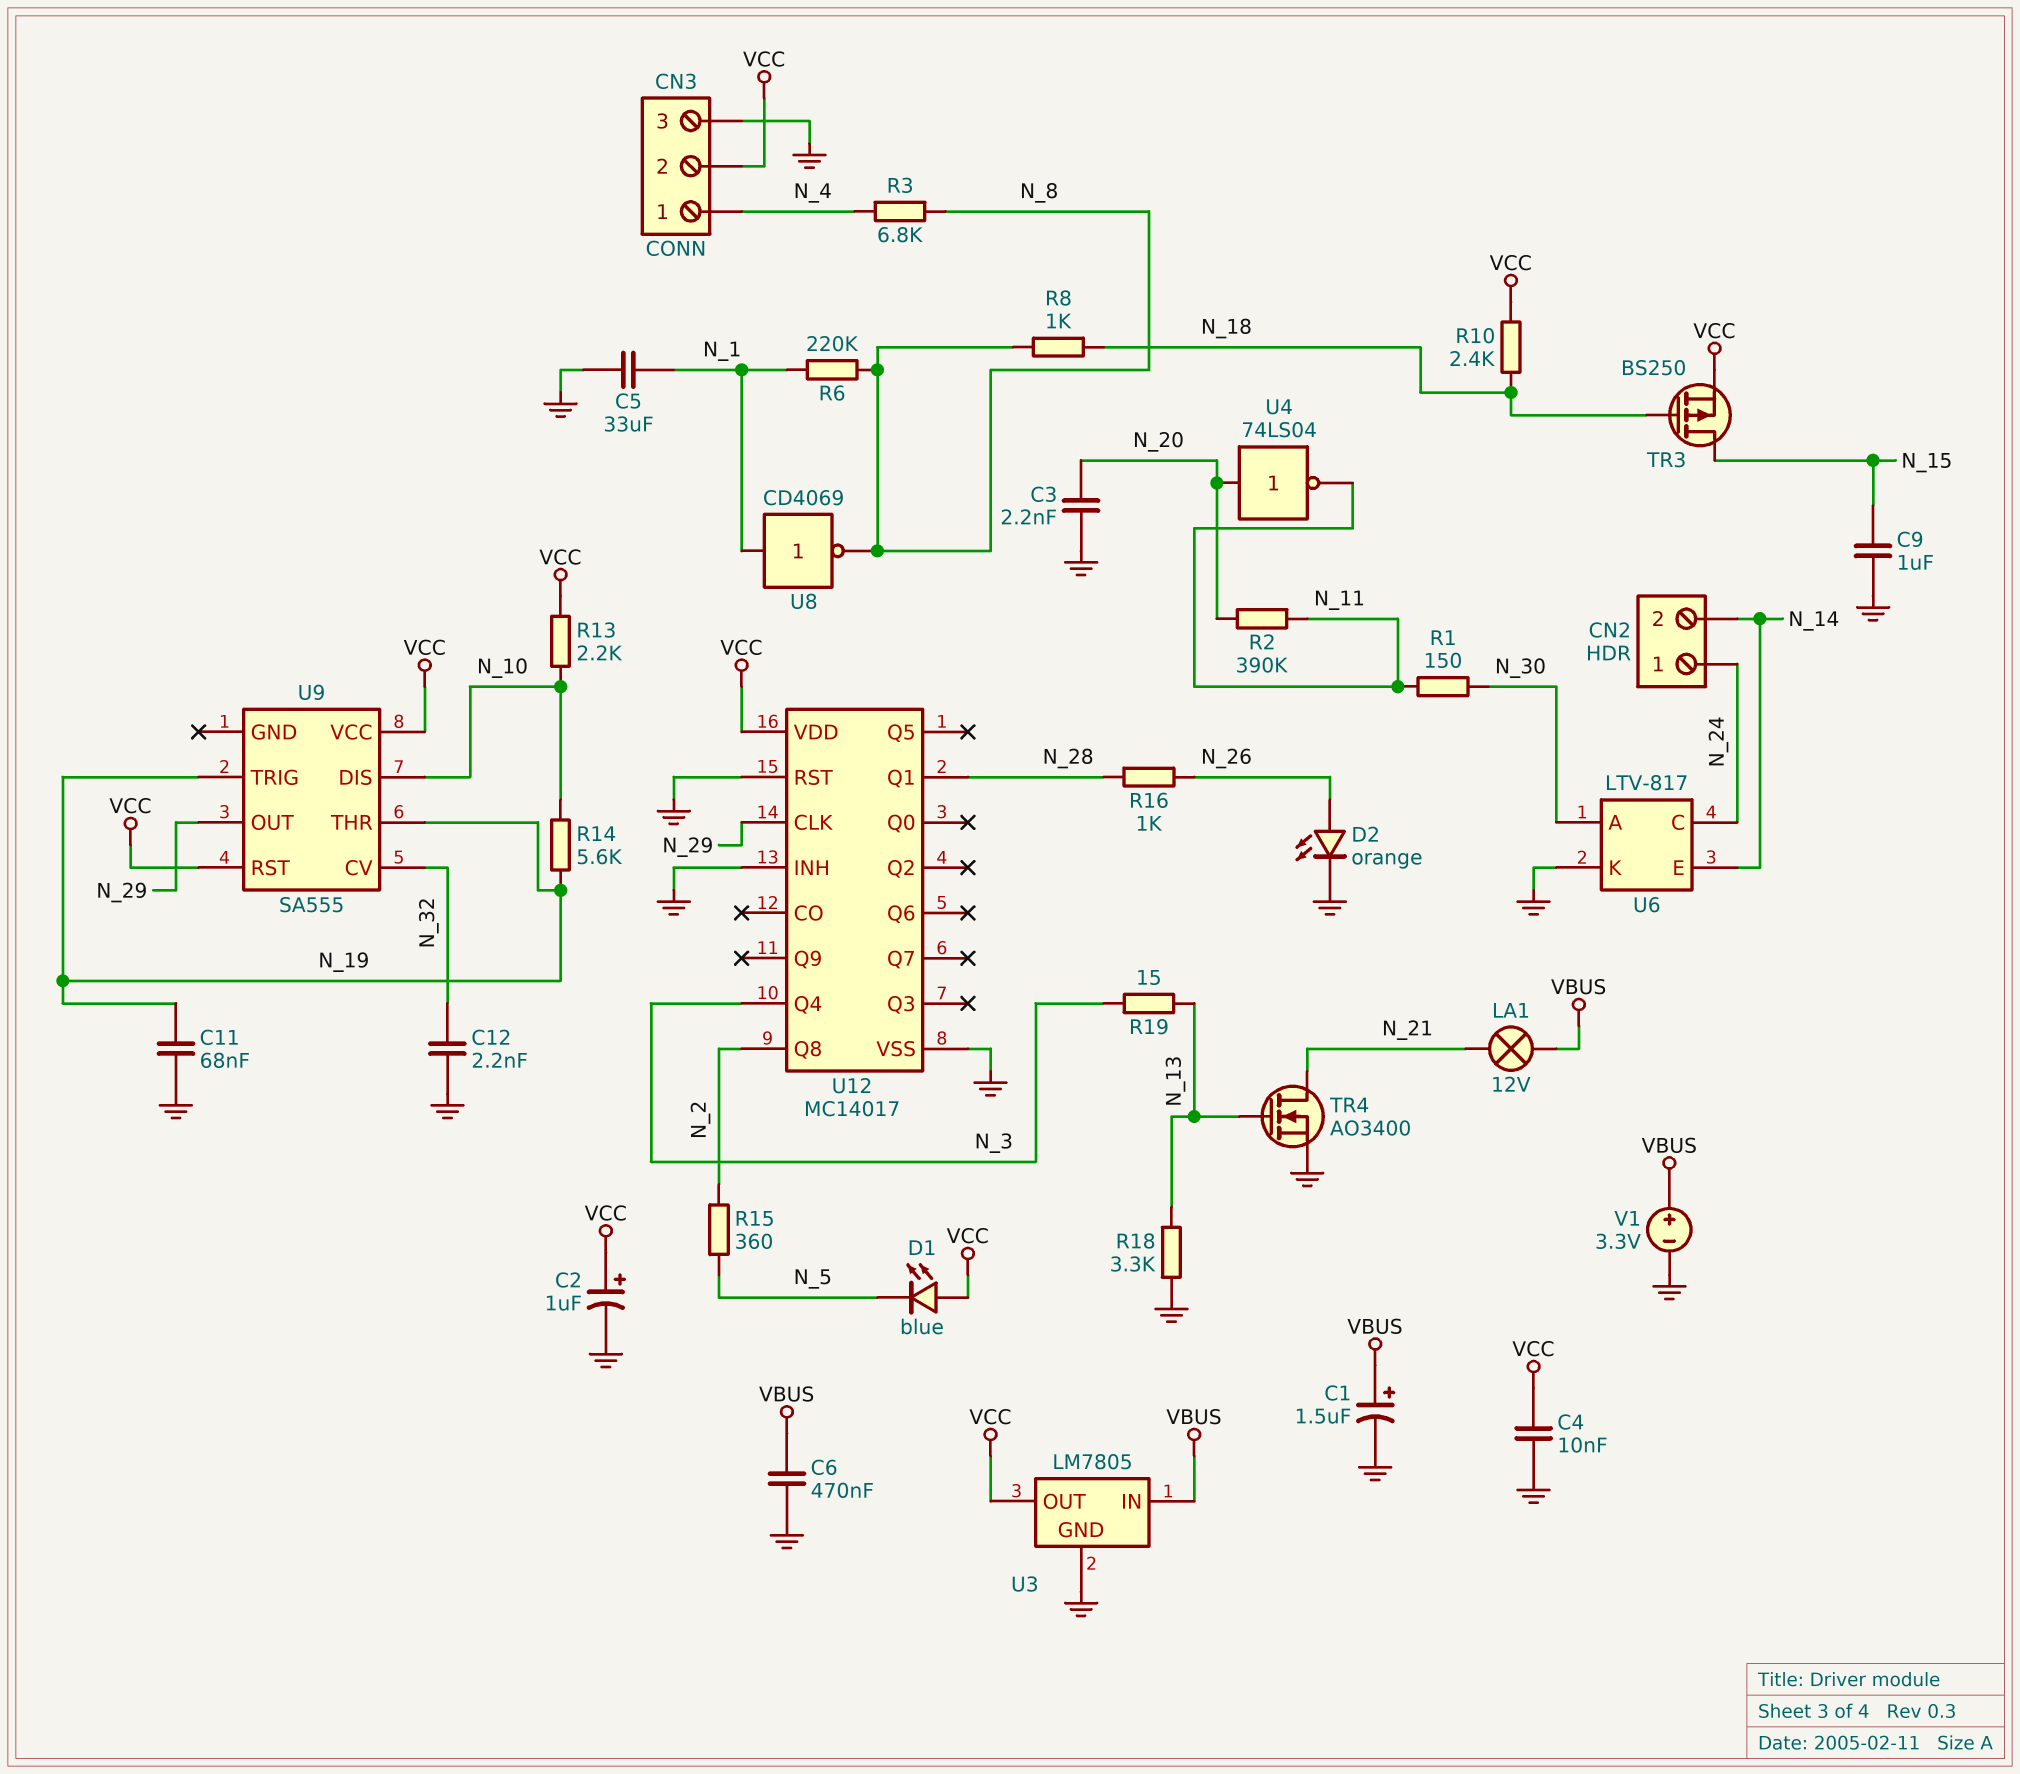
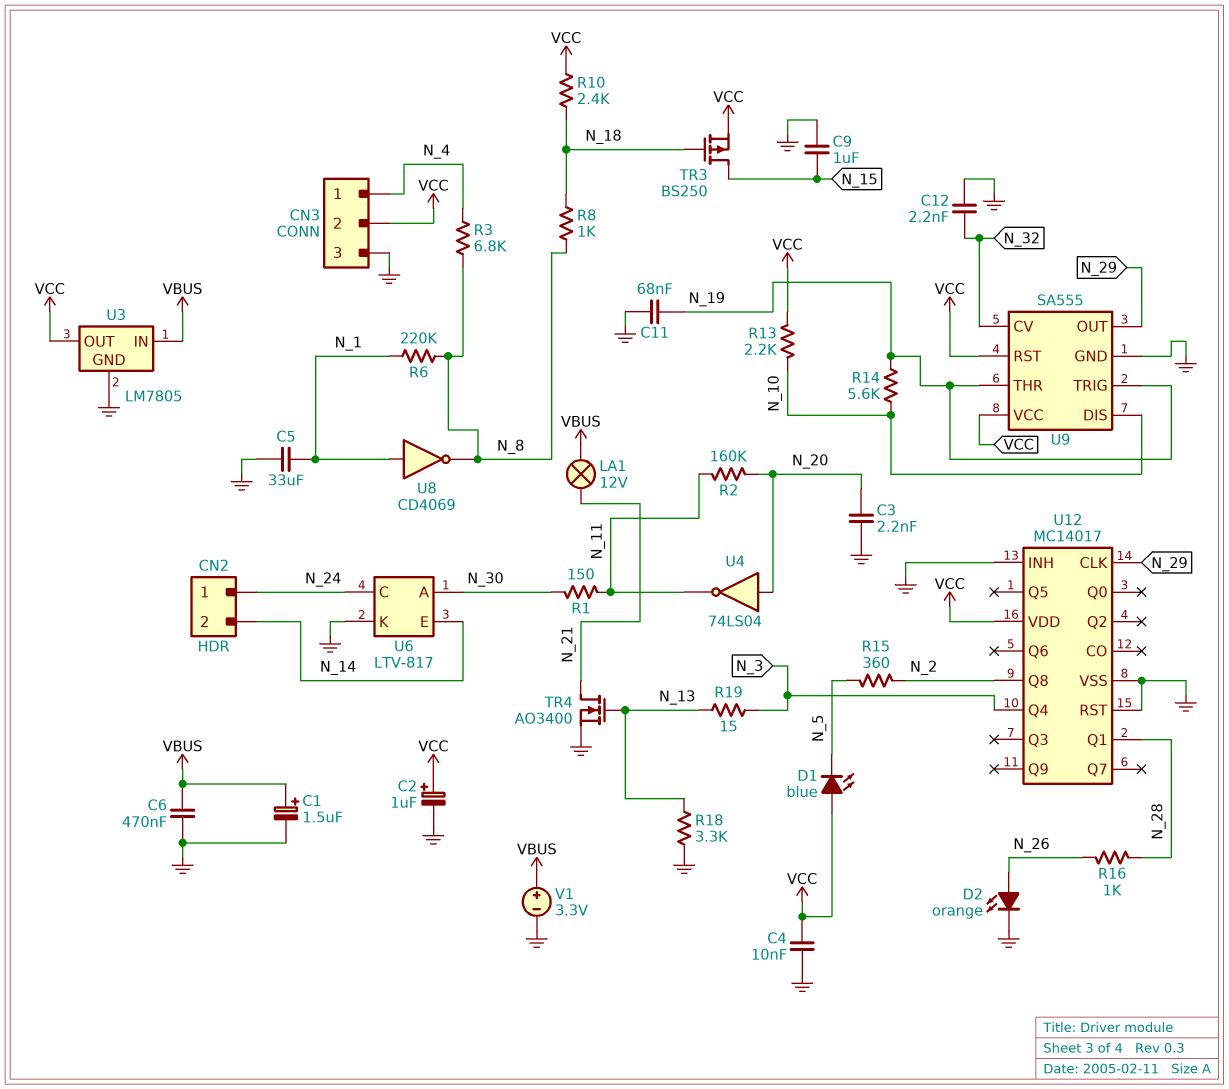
R2: 390k (N_11, N_20) -> 160k (N_11, N_20)
U9 pin GND: none -> GND

